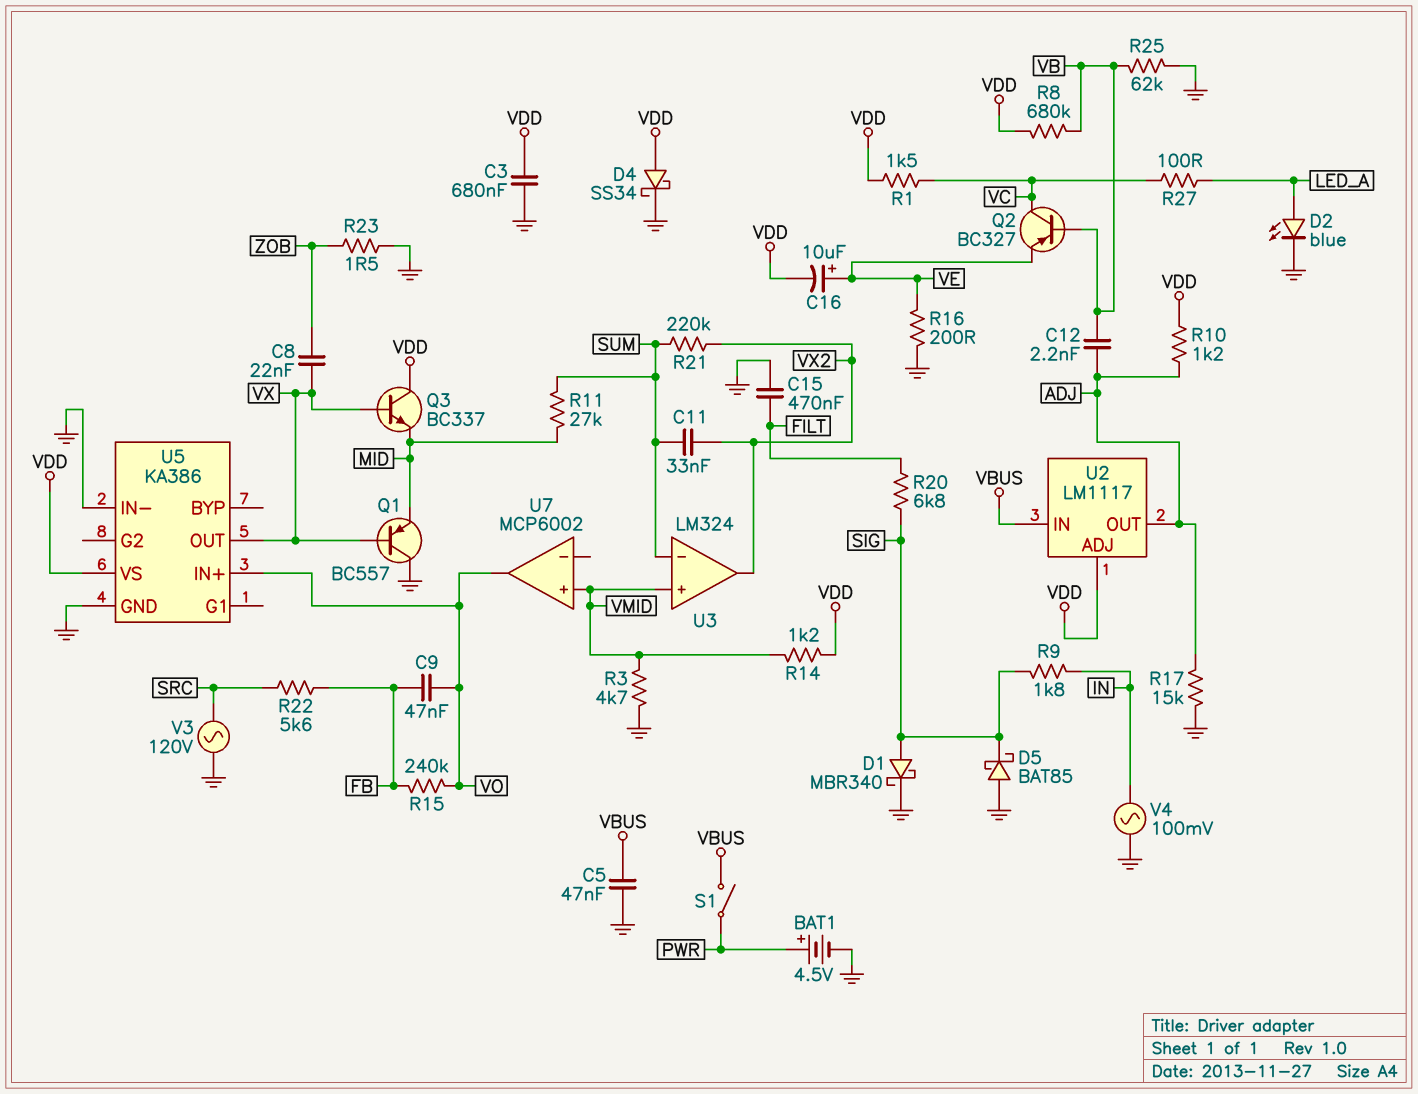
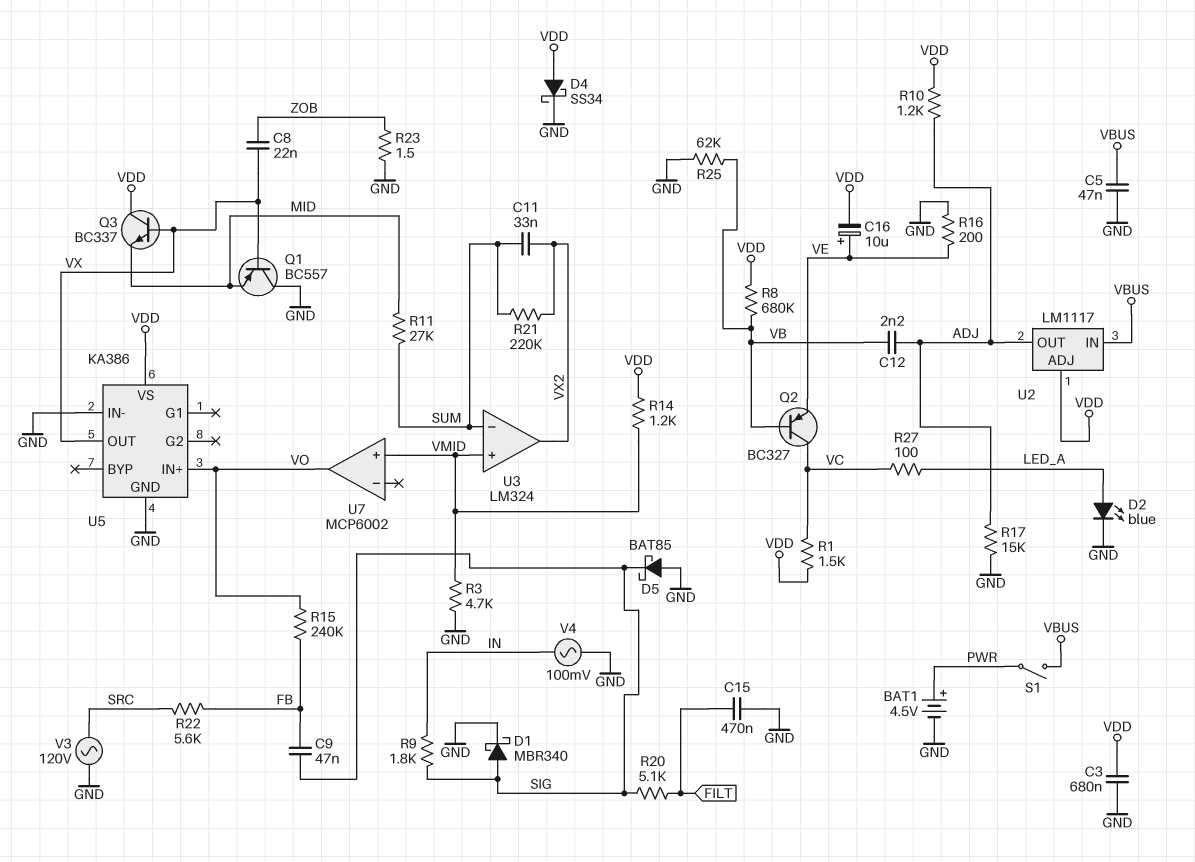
C9: 47nF (FB, VO) -> 47nF (FB, SIG)
R20: 6.8k (FILT, SIG) -> 5.1k (FILT, SIG)

